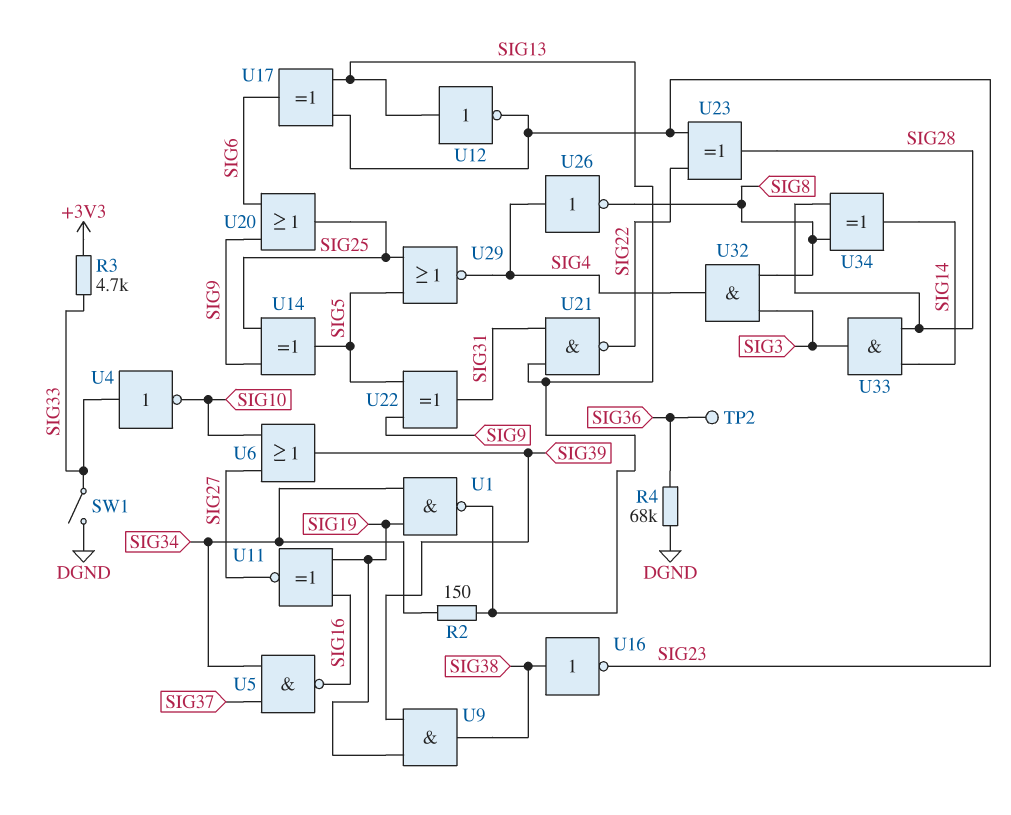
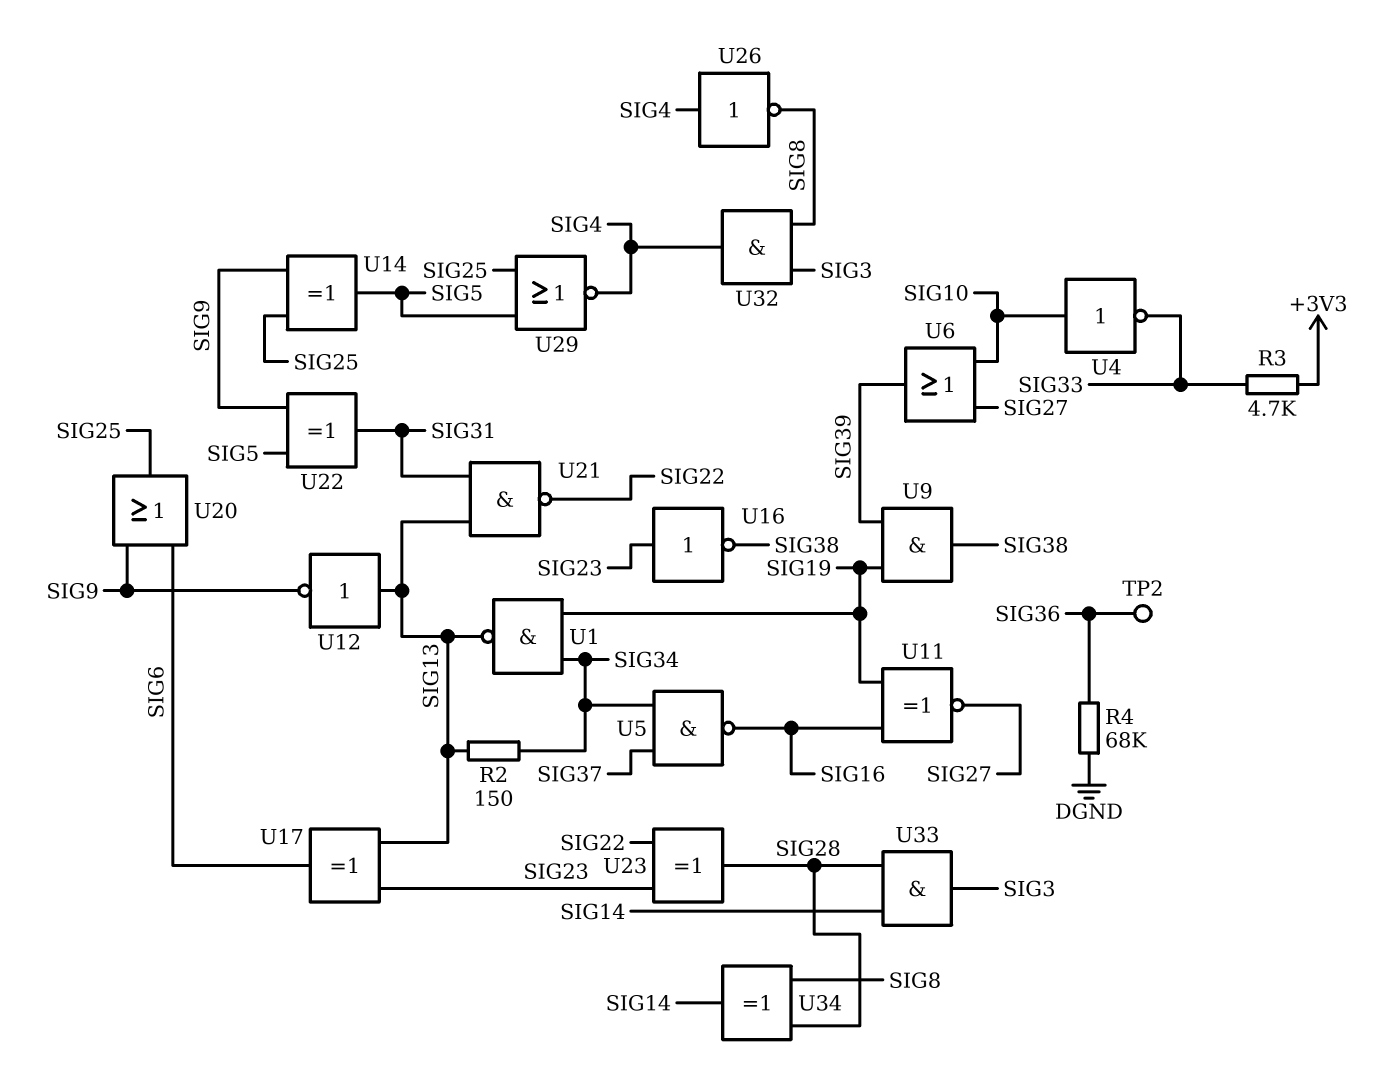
SW1: switch (DGND, SIG33) -> none
U4: NOT (in SIG33, out SIG10) -> NOT (in SIG10, out SIG33)
U12: NOT (in SIG13, out SIG23) -> NOT (in SIG13, out SIG9)
U16: NOT (in SIG38, out SIG23) -> NOT (in SIG23, out SIG38)

